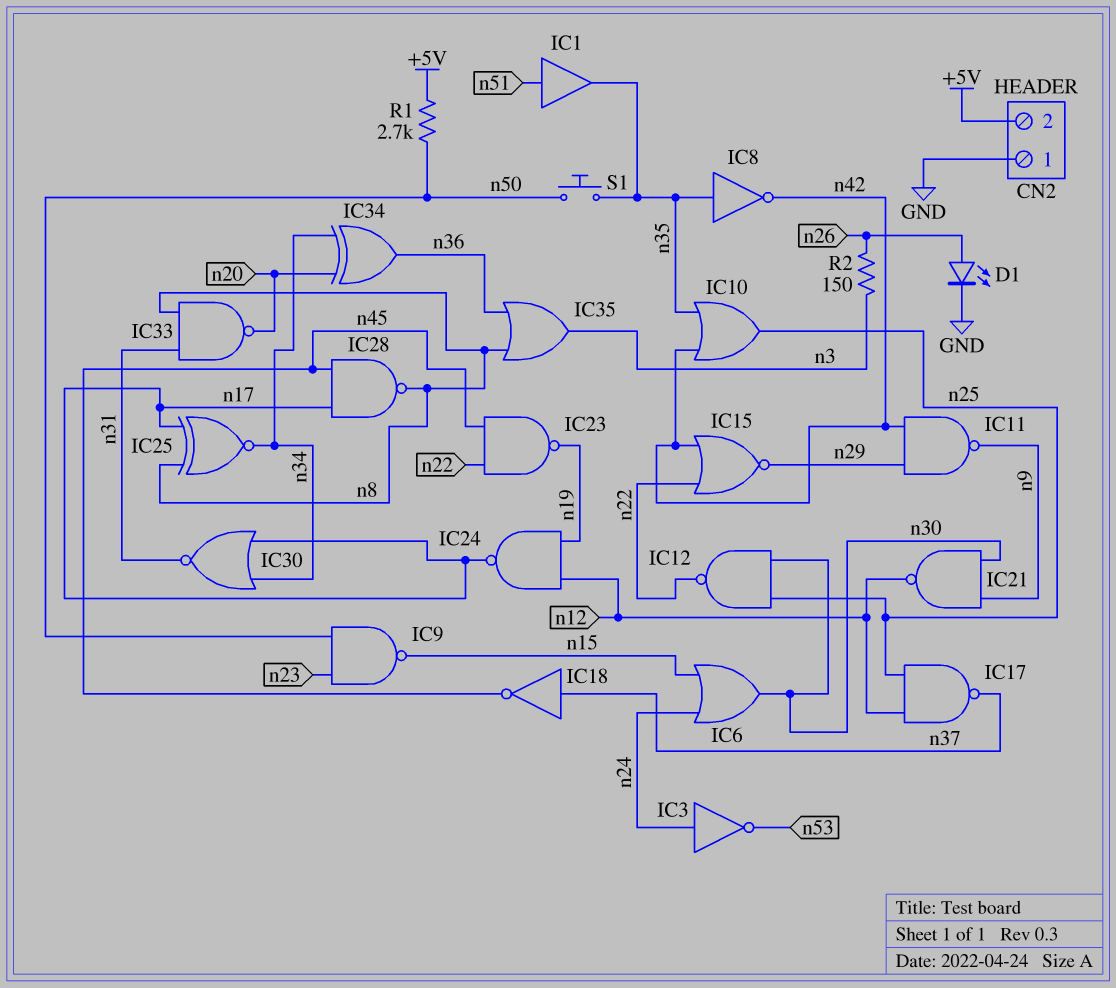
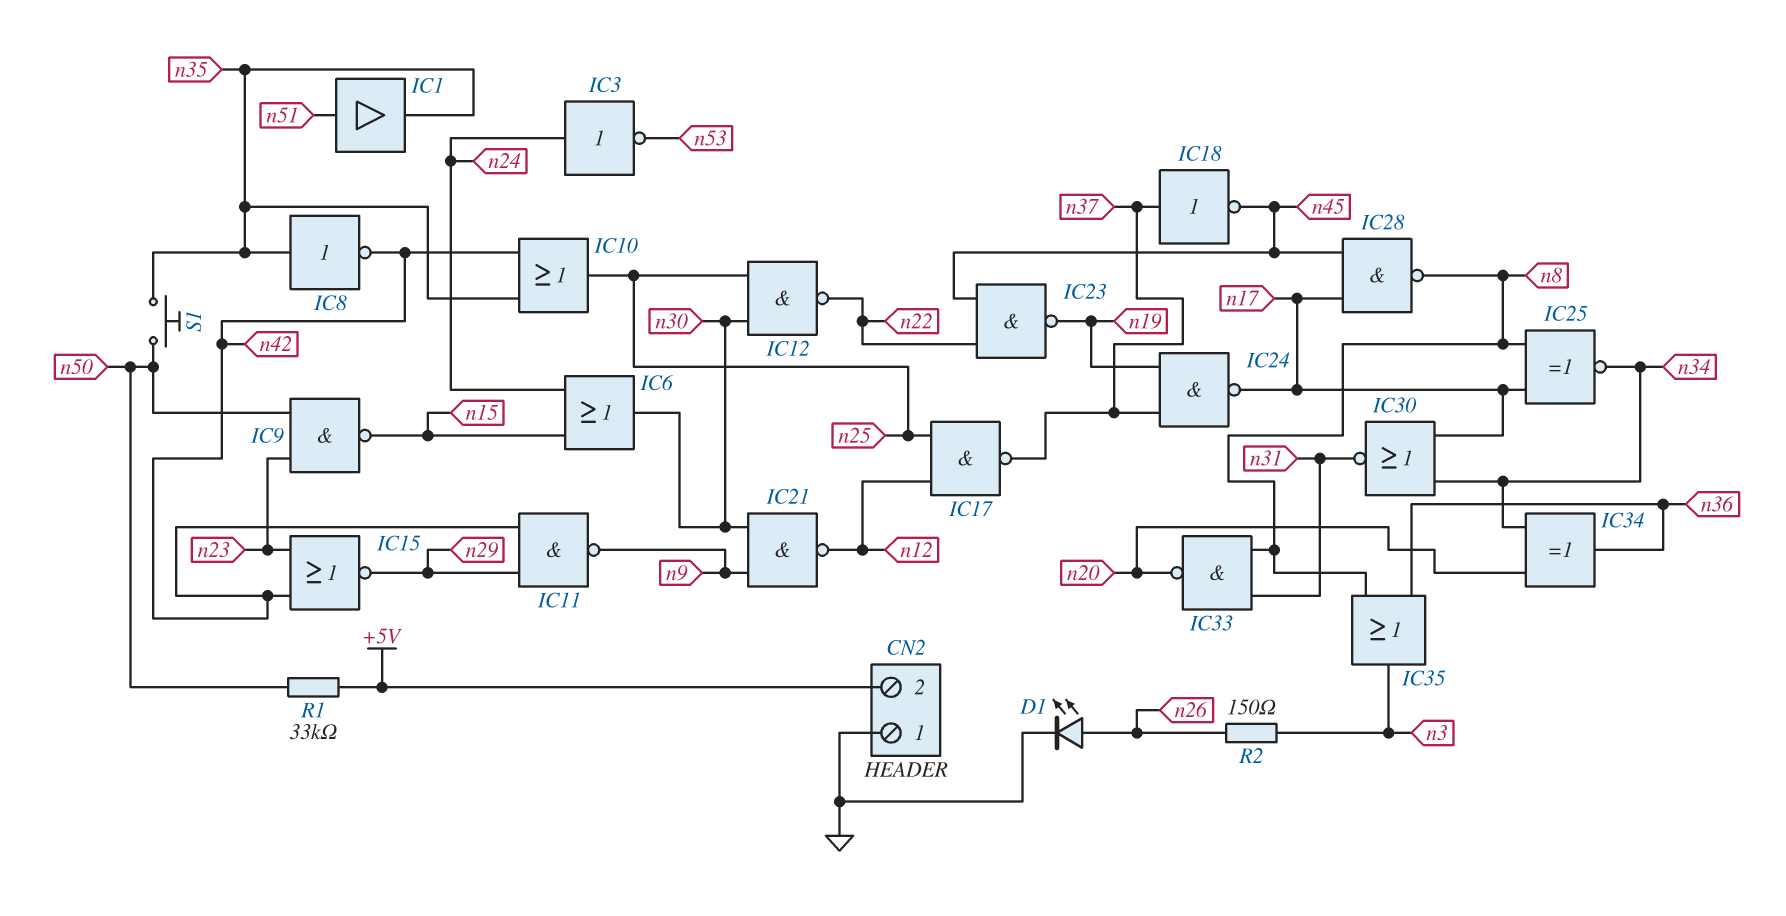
IC15: NOR (in n22, in n42, out n29) -> NOR (in n23, in n42, out n29)
IC24: NAND (in n12, in n19, out n17) -> NAND (in n19, in n37, out n17)
R1: 2.7k (+5V, n50) -> 33k (+5V, n50)

